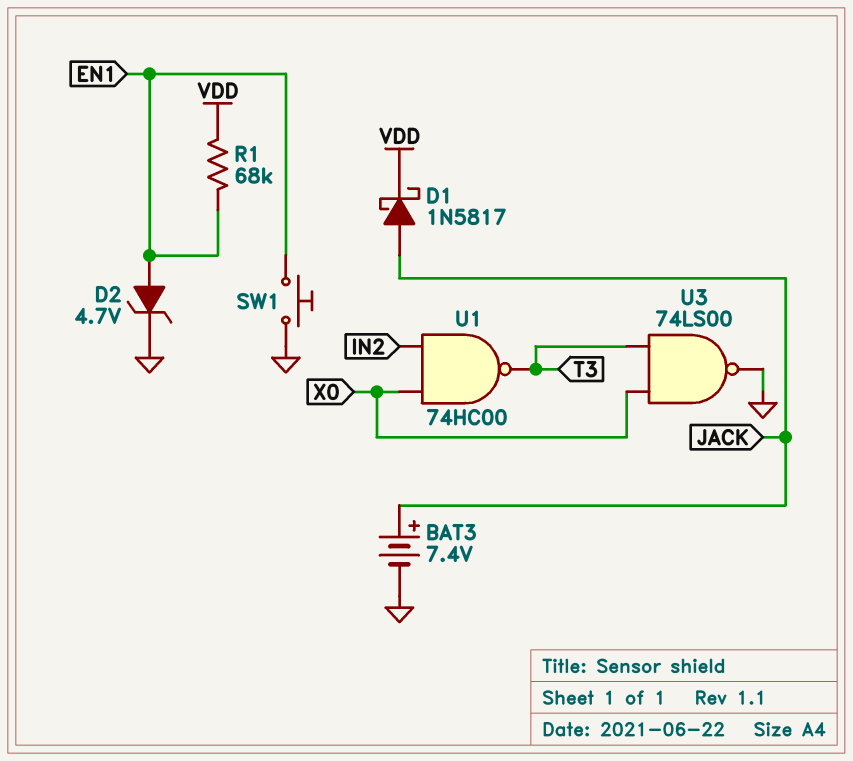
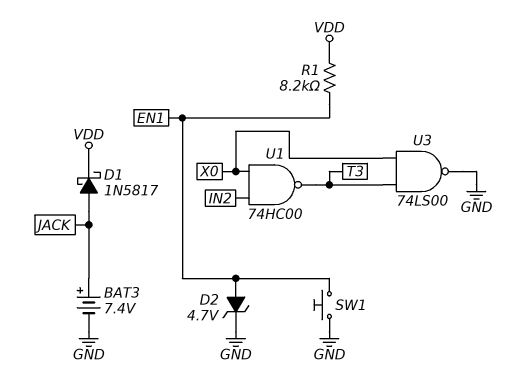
R1: 68k (EN1, VDD) -> 8.2k (EN1, VDD)

